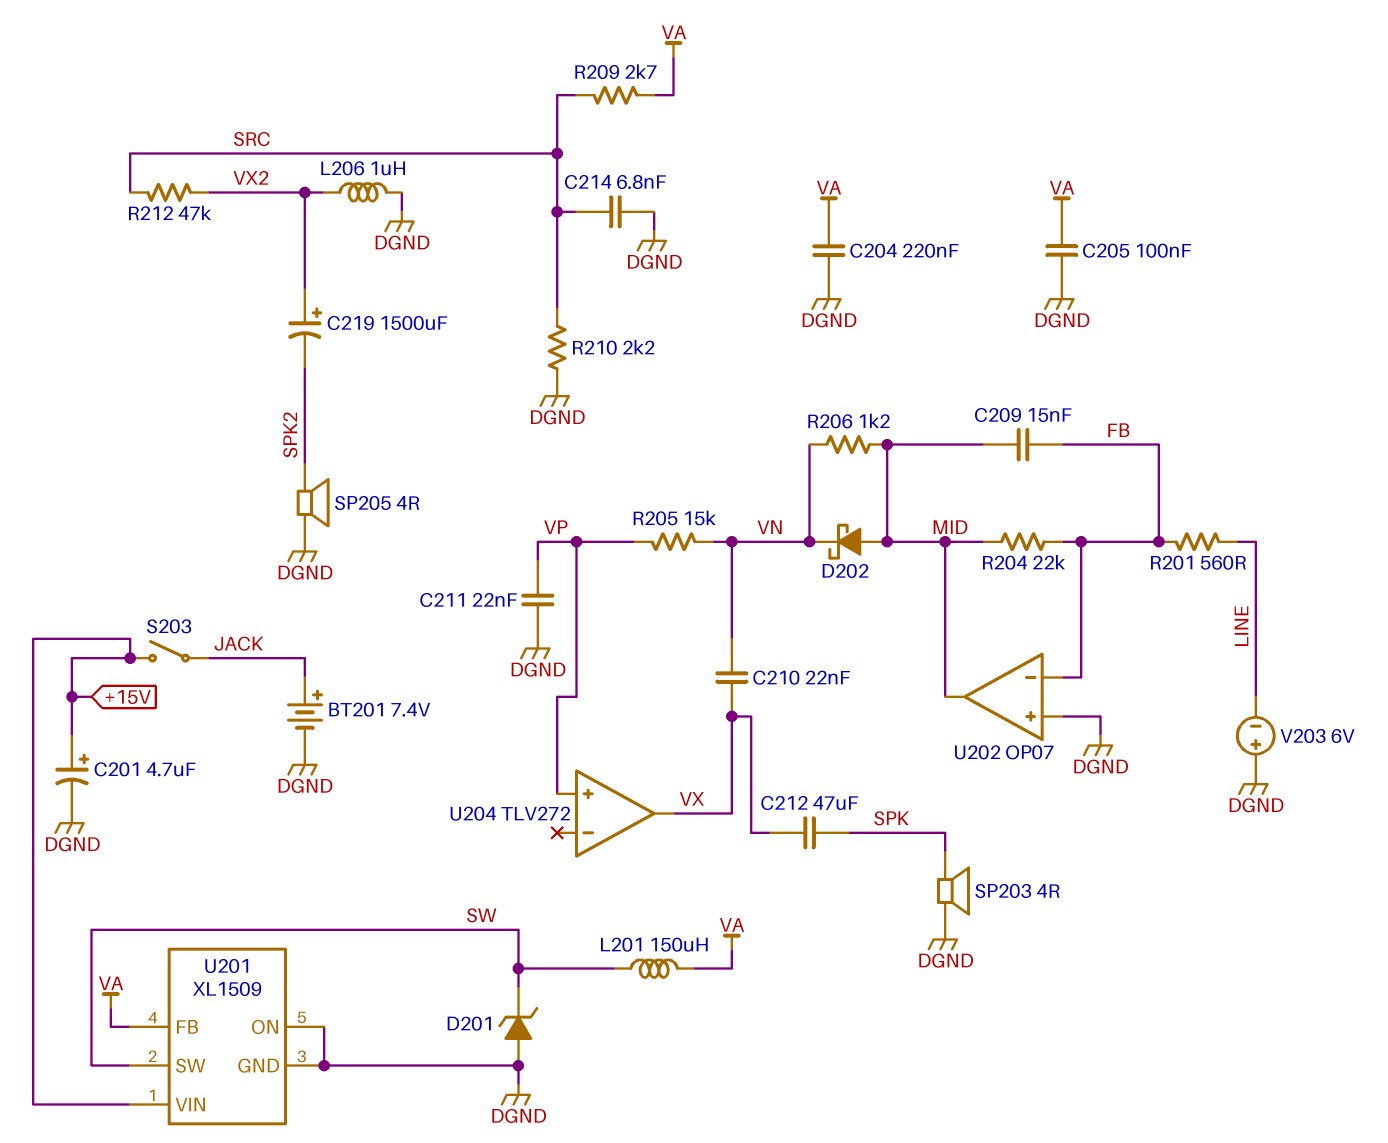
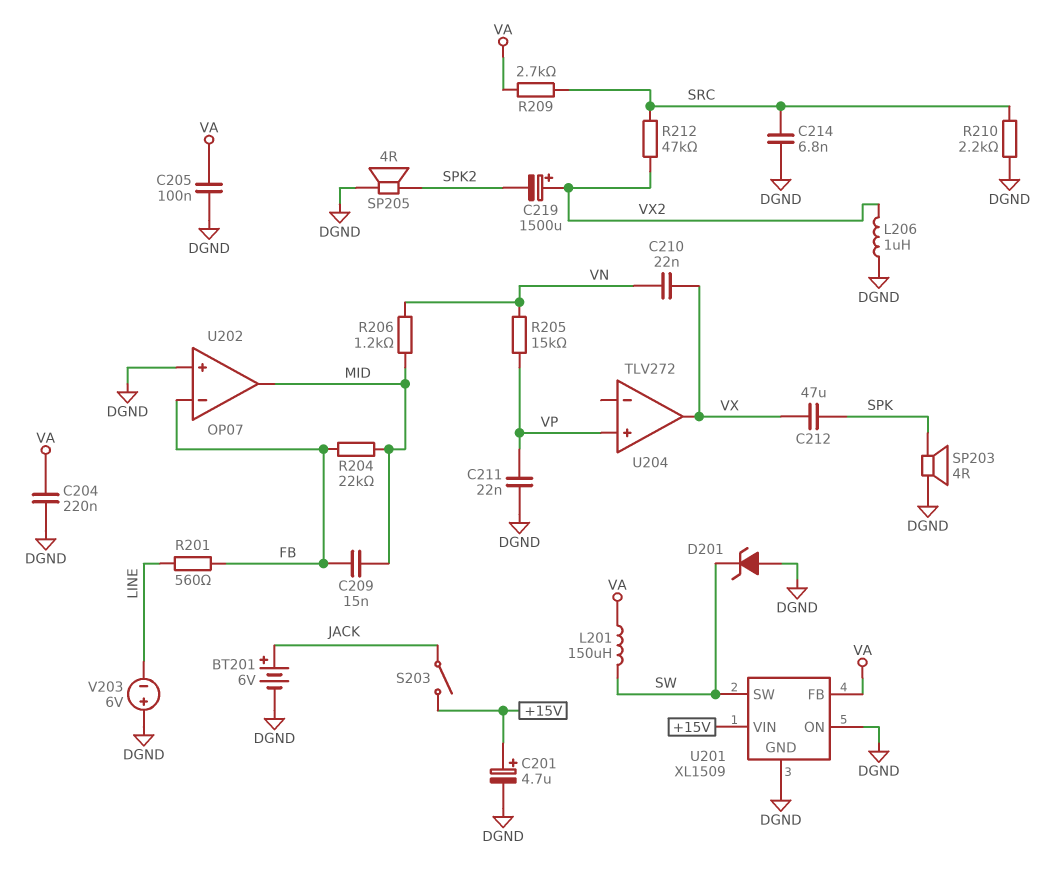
BT201: 7.4V (plus JACK, minus DGND) -> 6V (plus JACK, minus DGND)
D202: schottky (A MID, K VN) -> none

